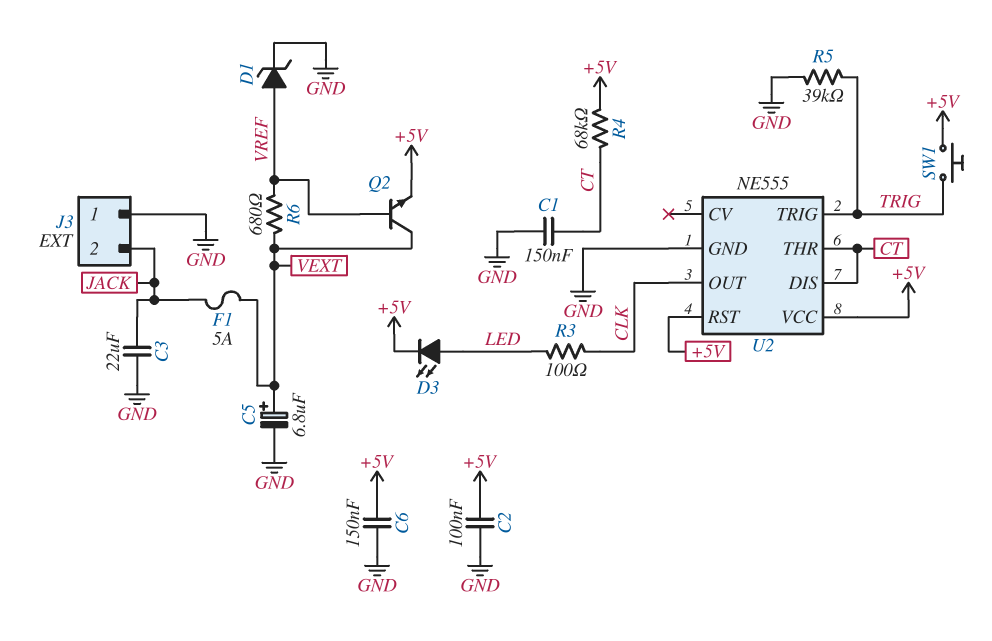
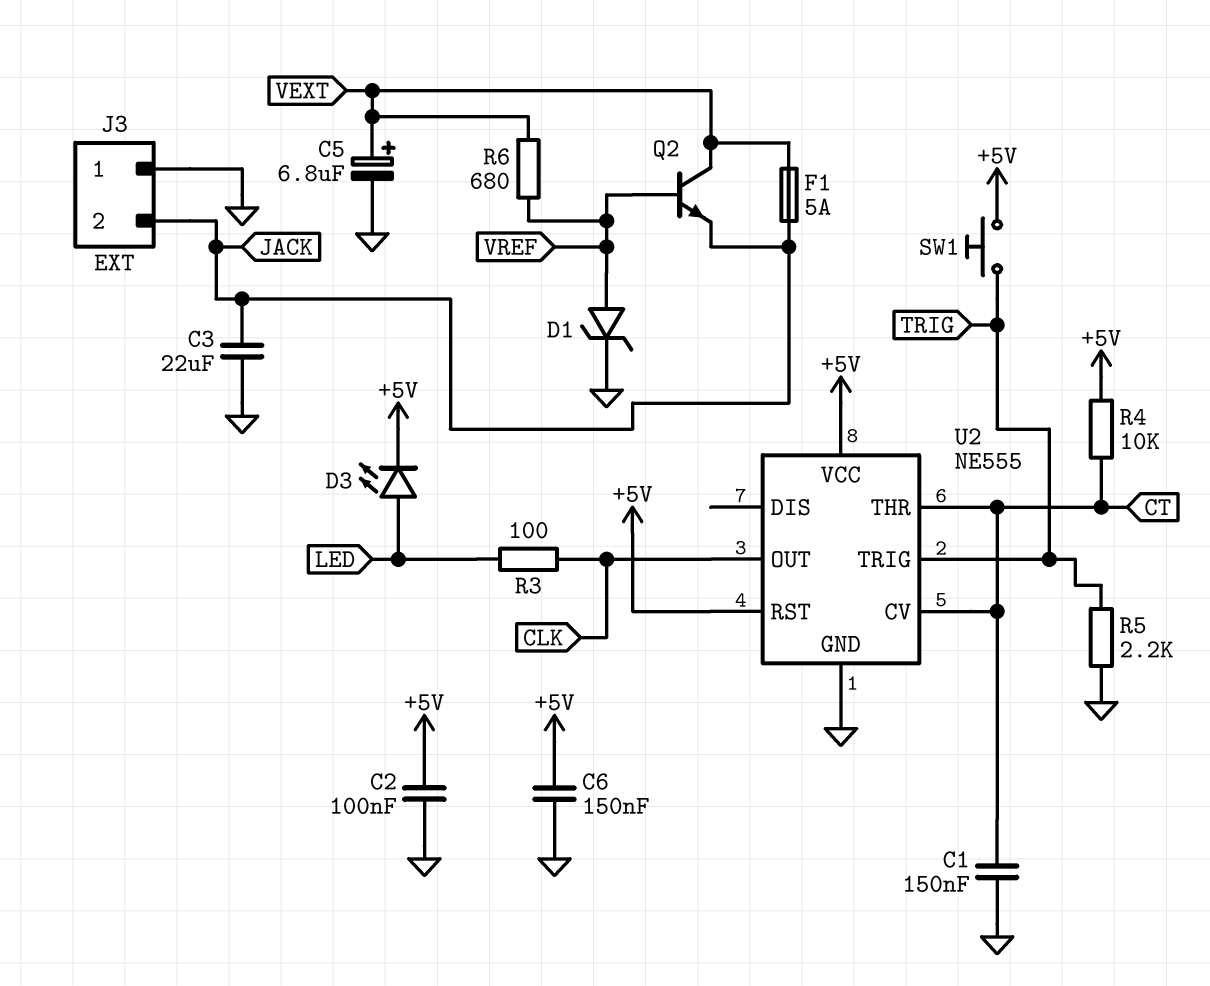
Q2: NPN (B VREF, C VEXT, E +5V) -> NPN (B VREF, C VEXT, E JACK)
R4: 68k (+5V, CT) -> 10k (+5V, CT)
R5: 39k (GND, TRIG) -> 2.2k (GND, TRIG)
U2 pin CV: none -> CT
U2 pin DIS: CT -> none

